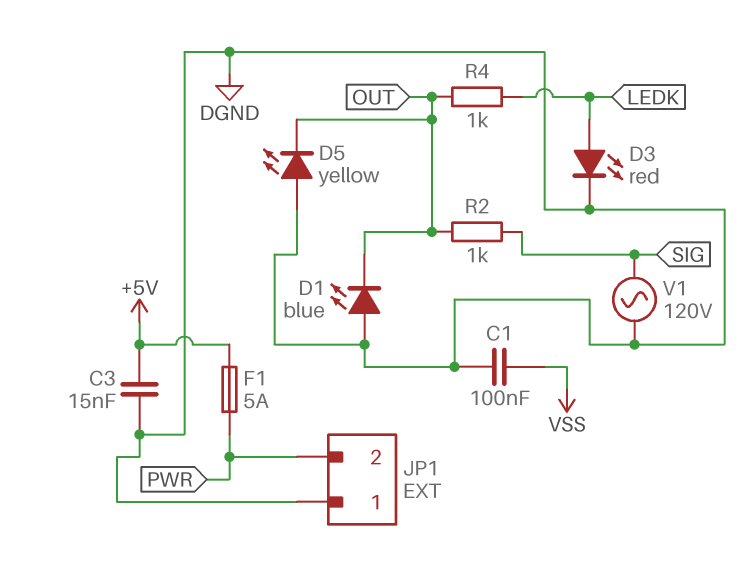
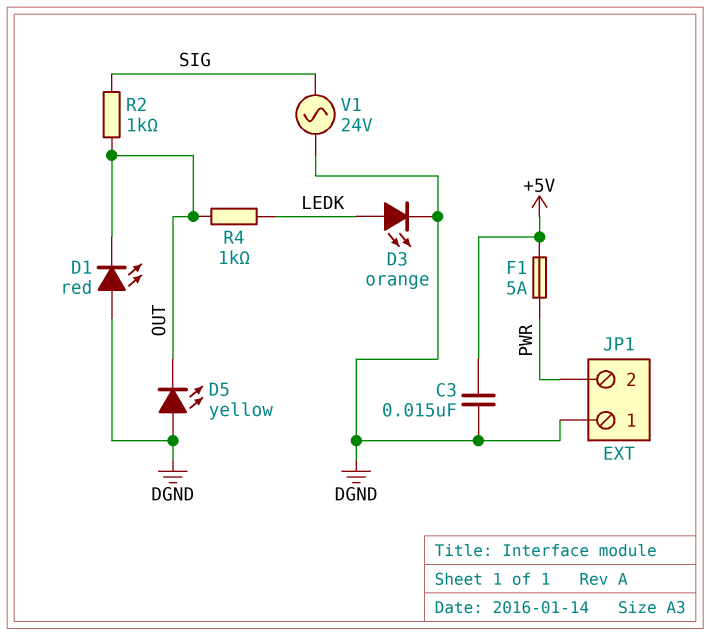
C1: 100nF (DGND, VSS) -> none
D1: LED blue (A DGND, K OUT) -> LED red (A DGND, K OUT)
D3: LED red (A LEDK, K DGND) -> LED orange (A LEDK, K DGND)
V1: AC 120V (DGND, SIG) -> AC 24V (DGND, SIG)

